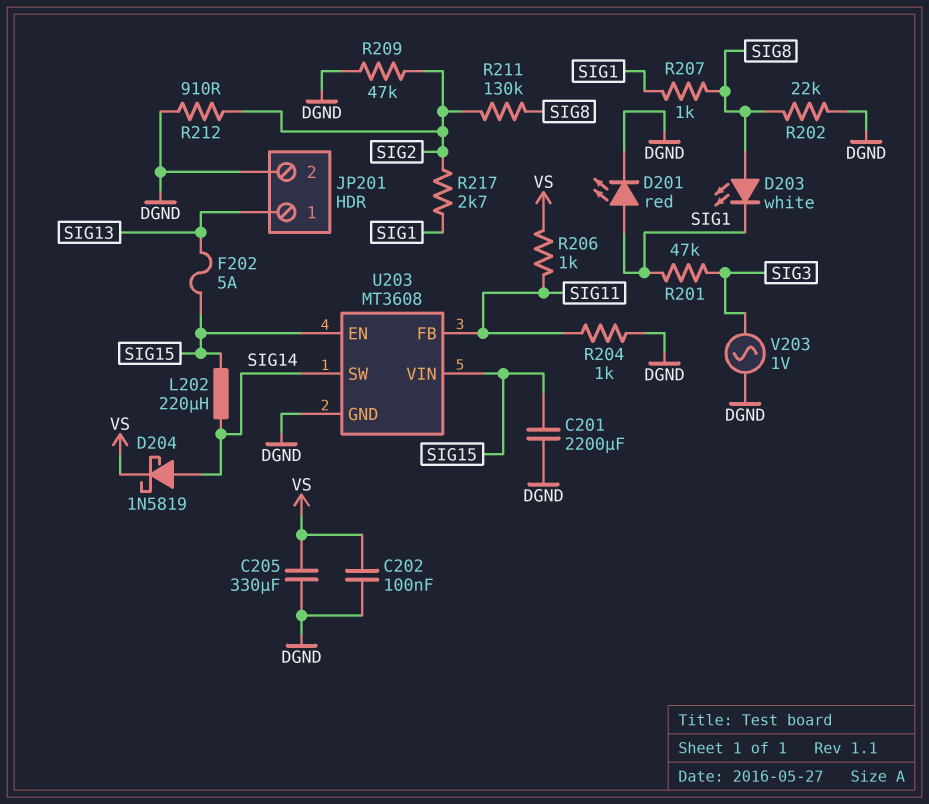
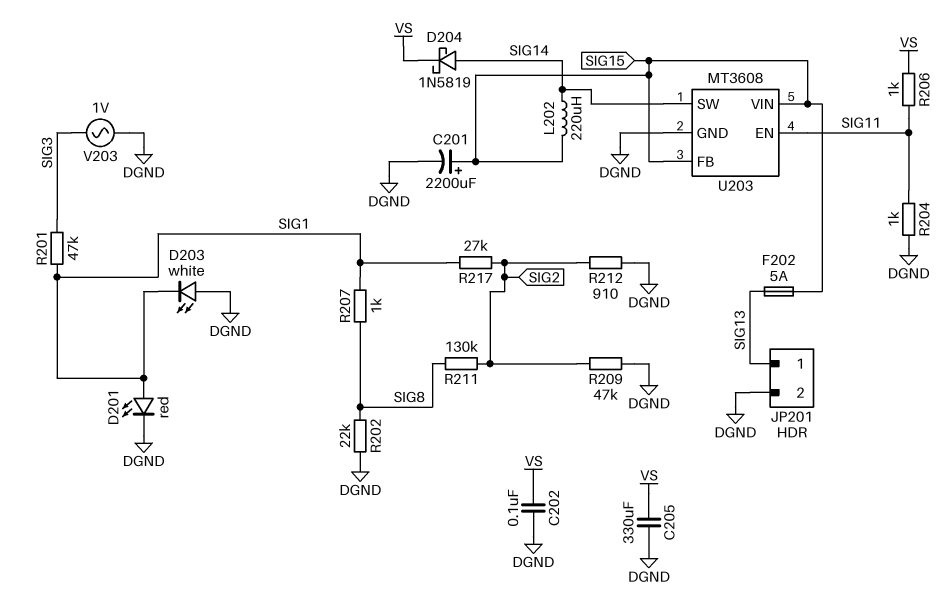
C201: 2200uF (DGND, SIG15) -> 2200uF (plus SIG15, minus DGND)
D203: LED white (A SIG8, K SIG1) -> LED white (A DGND, K SIG1)
R217: 2.7k (SIG1, SIG2) -> 27k (SIG1, SIG2)
U203 pin EN: SIG15 -> SIG11
U203 pin FB: SIG11 -> SIG15

